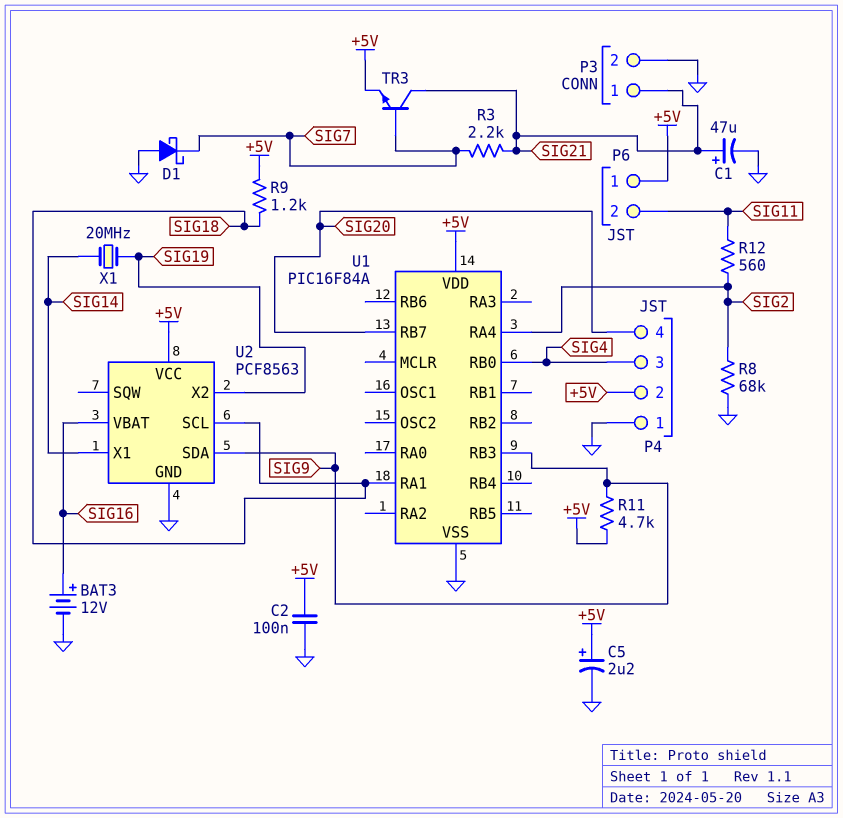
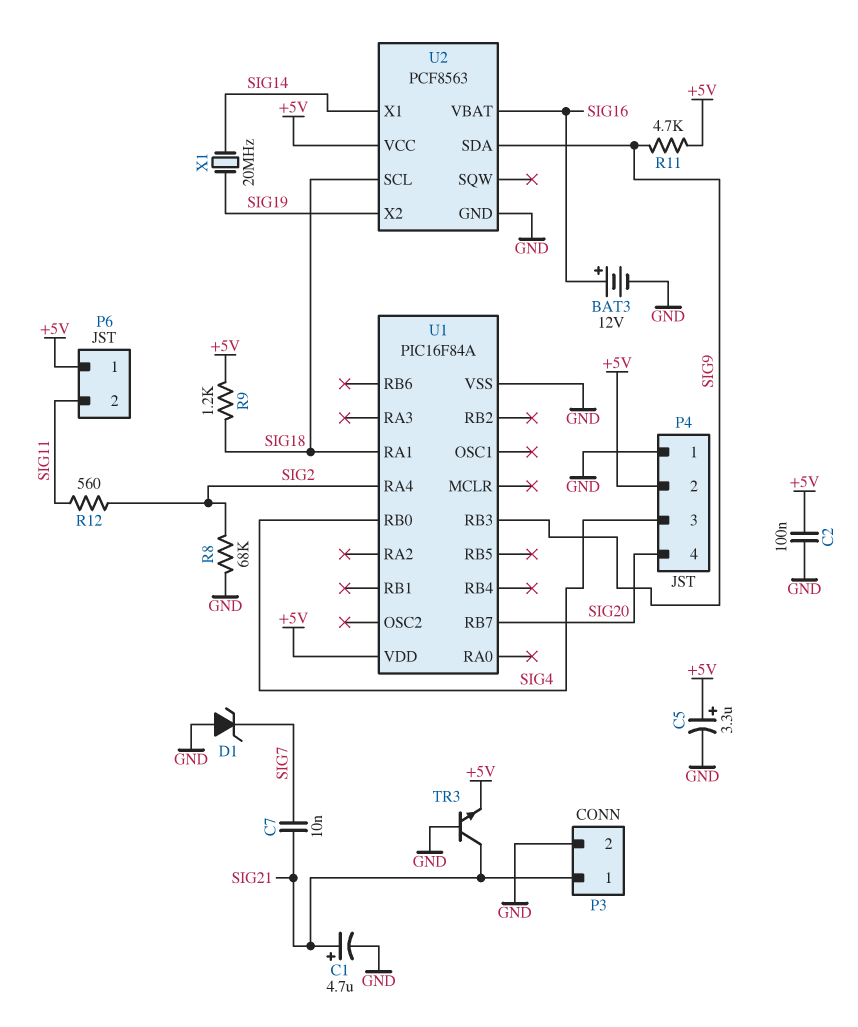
C1: 47uF (plus SIG21, minus GND) -> 4.7uF (plus SIG21, minus GND)
C5: 2.2uF (plus +5V, minus GND) -> 3.3uF (plus +5V, minus GND)
C7: none -> 10nF (SIG7, SIG21)
D1: schottky (A GND, K SIG7) -> zener (A GND, K SIG7)
R3: 2.2k (SIG7, SIG21) -> none
TR3: NPN (B SIG7, C SIG21, E +5V) -> NPN (B GND, C SIG21, E +5V)

